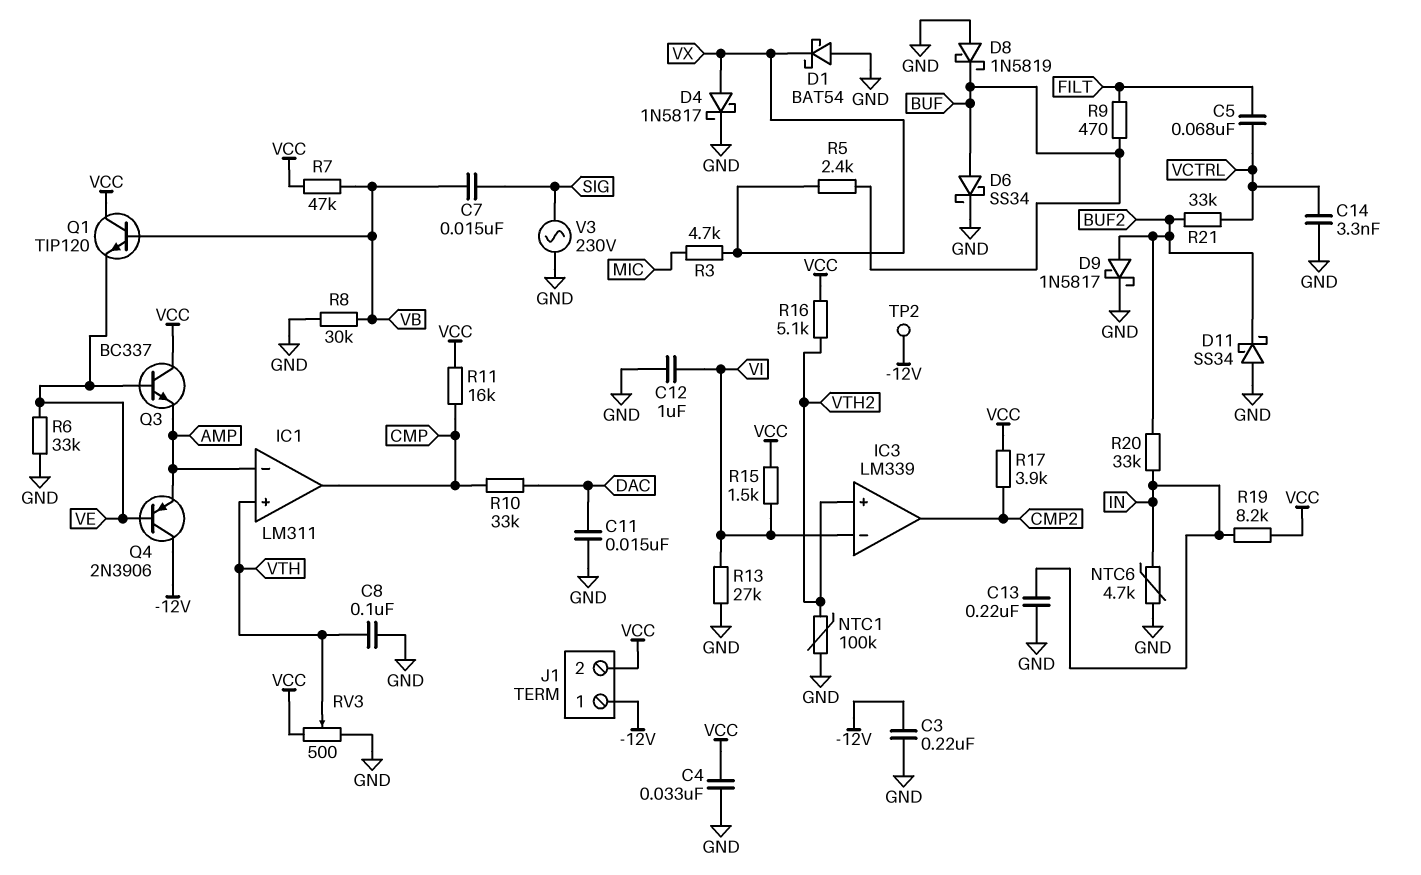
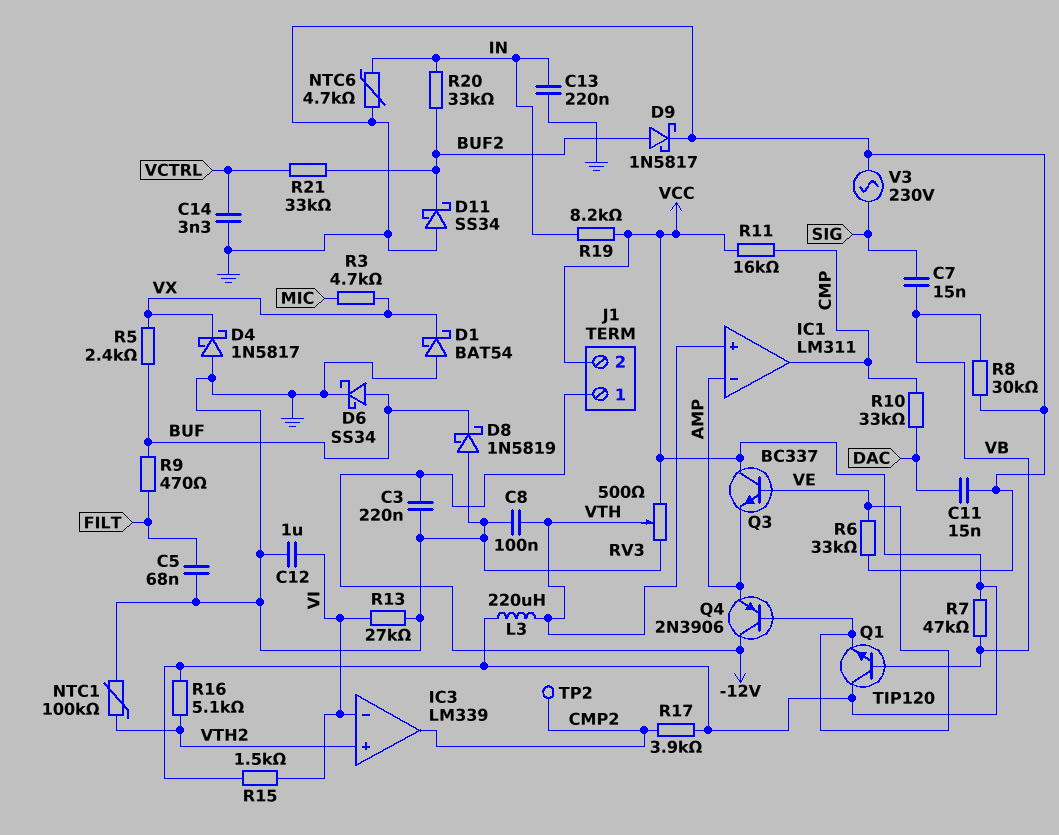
C4: 33nF (GND, VCC) -> none
C5: 68nF (FILT, VCTRL) -> 68nF (FILT, GND)
D4: schottky 1N5817 (A VX, K GND) -> schottky 1N5817 (A GND, K VX)
L3: none -> 220uH (VCC, VTH)
TP2: test point (-12V) -> test point (CMP2)

